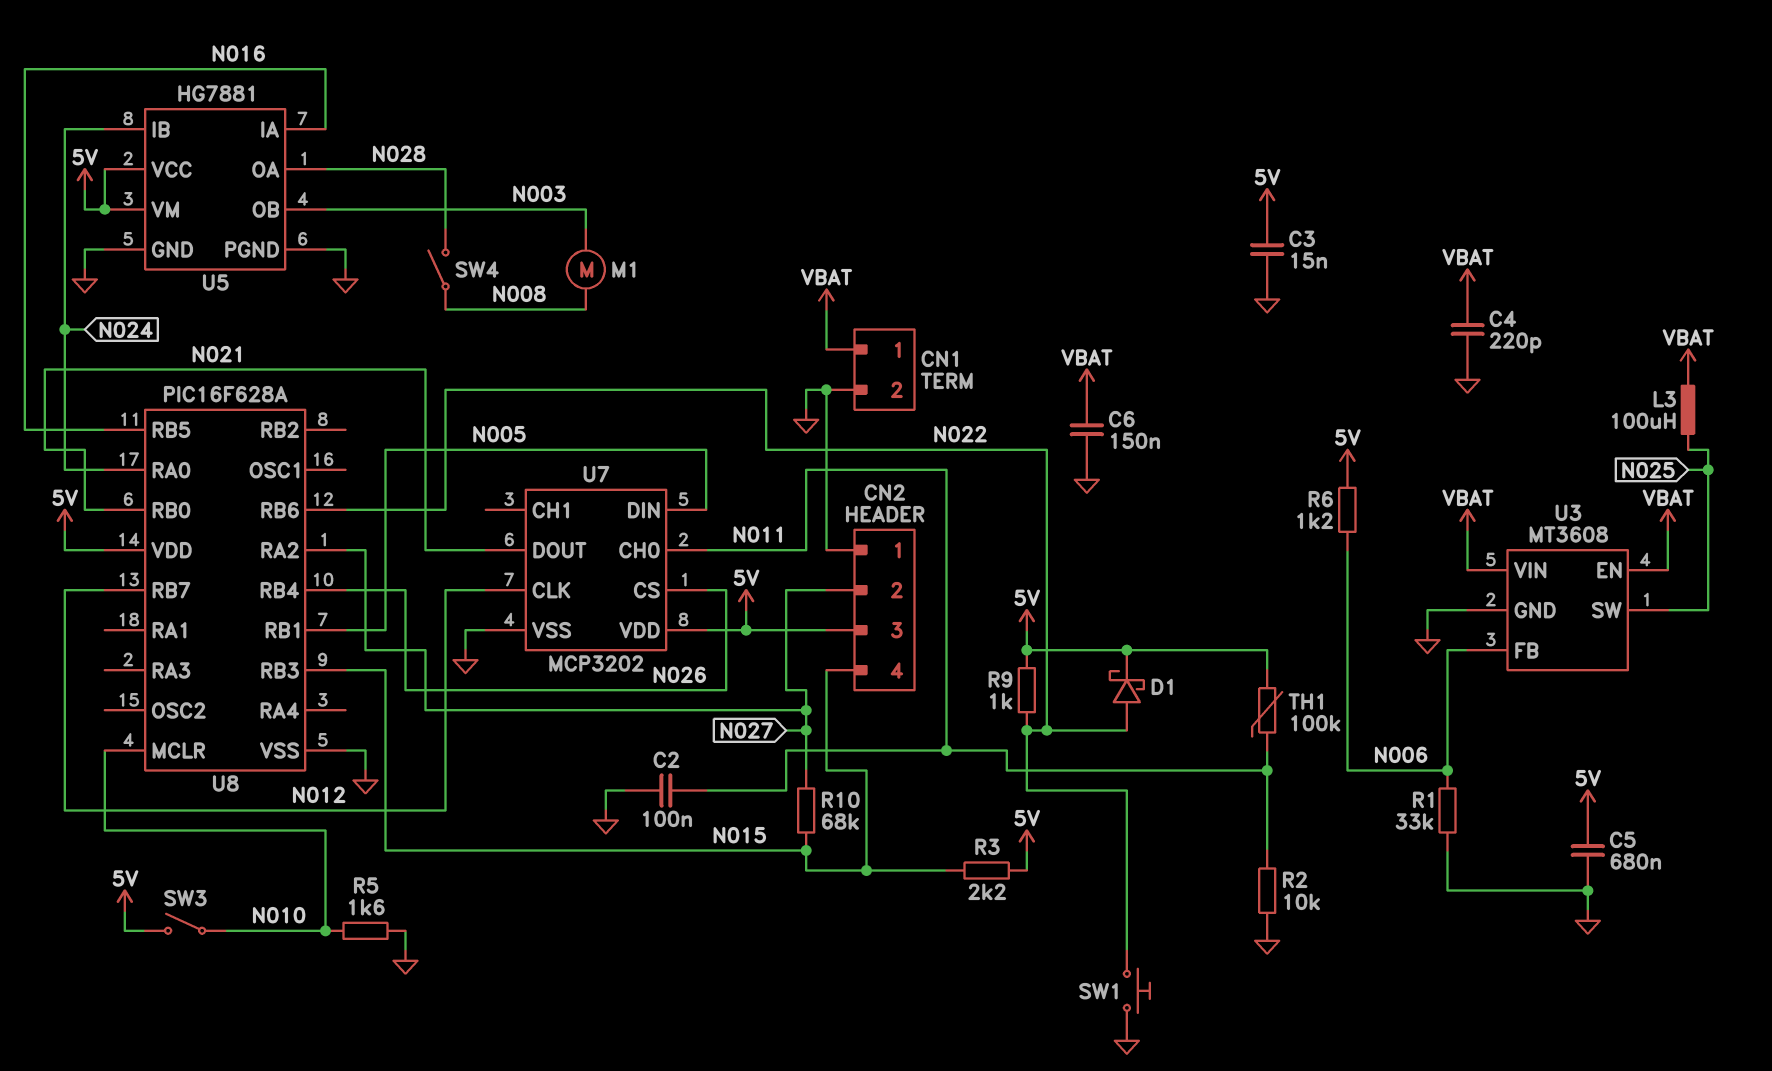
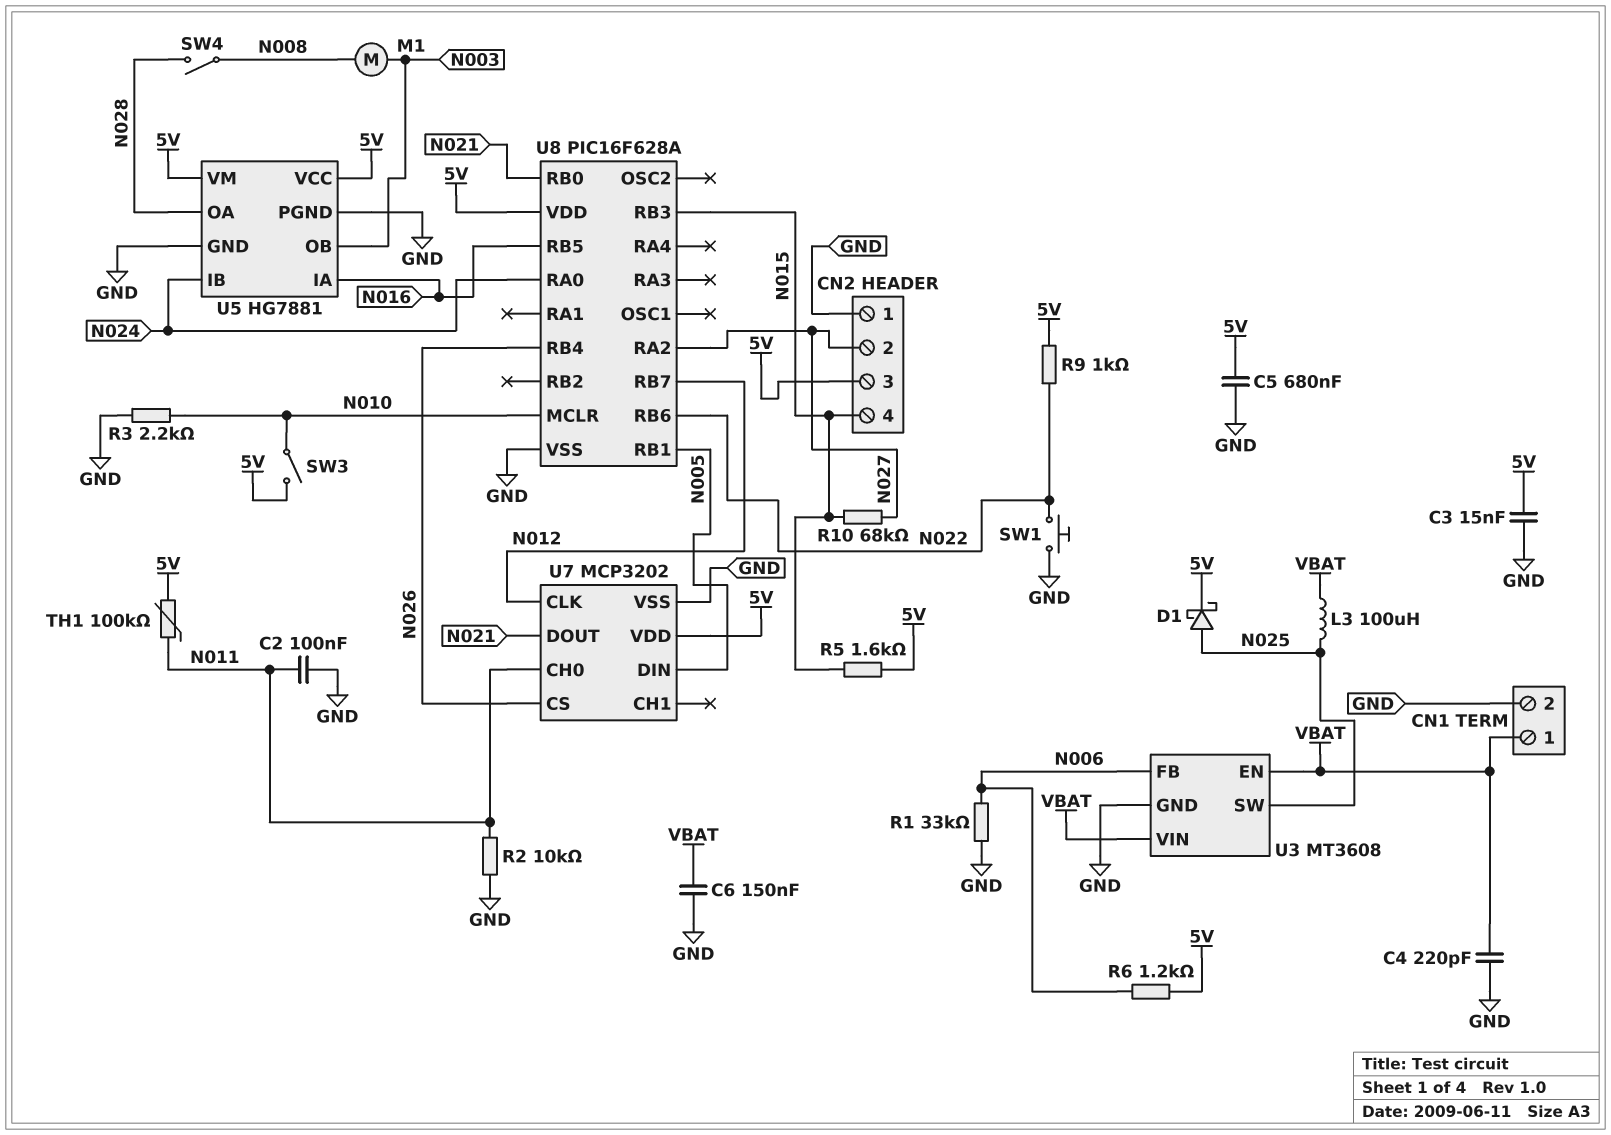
D1: schottky (A N022, K 5V) -> schottky (A N025, K 5V)
R3: 2.2k (5V, N015) -> 2.2k (GND, N010)
R5: 1.6k (GND, N010) -> 1.6k (5V, N015)

